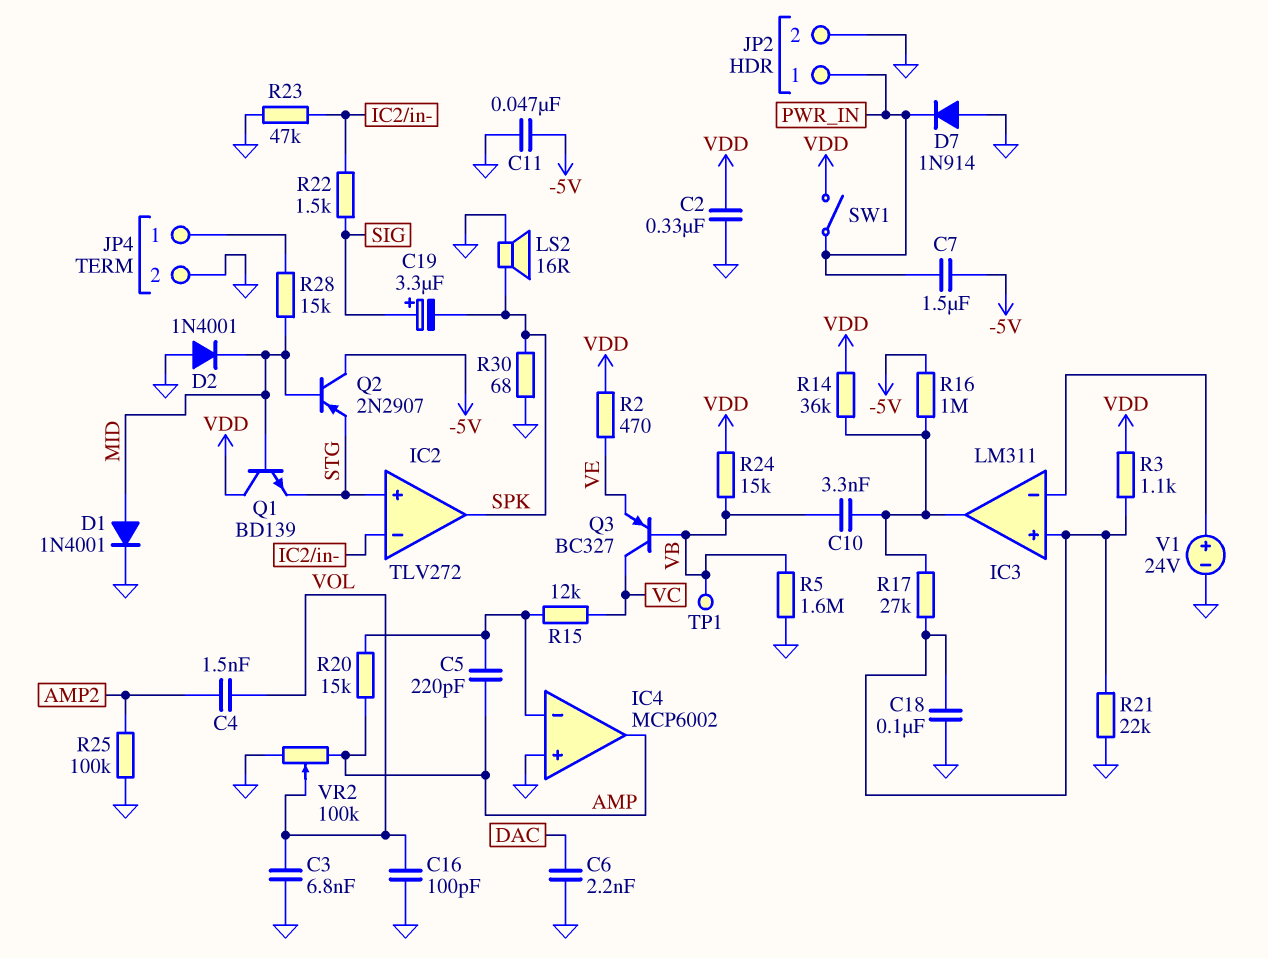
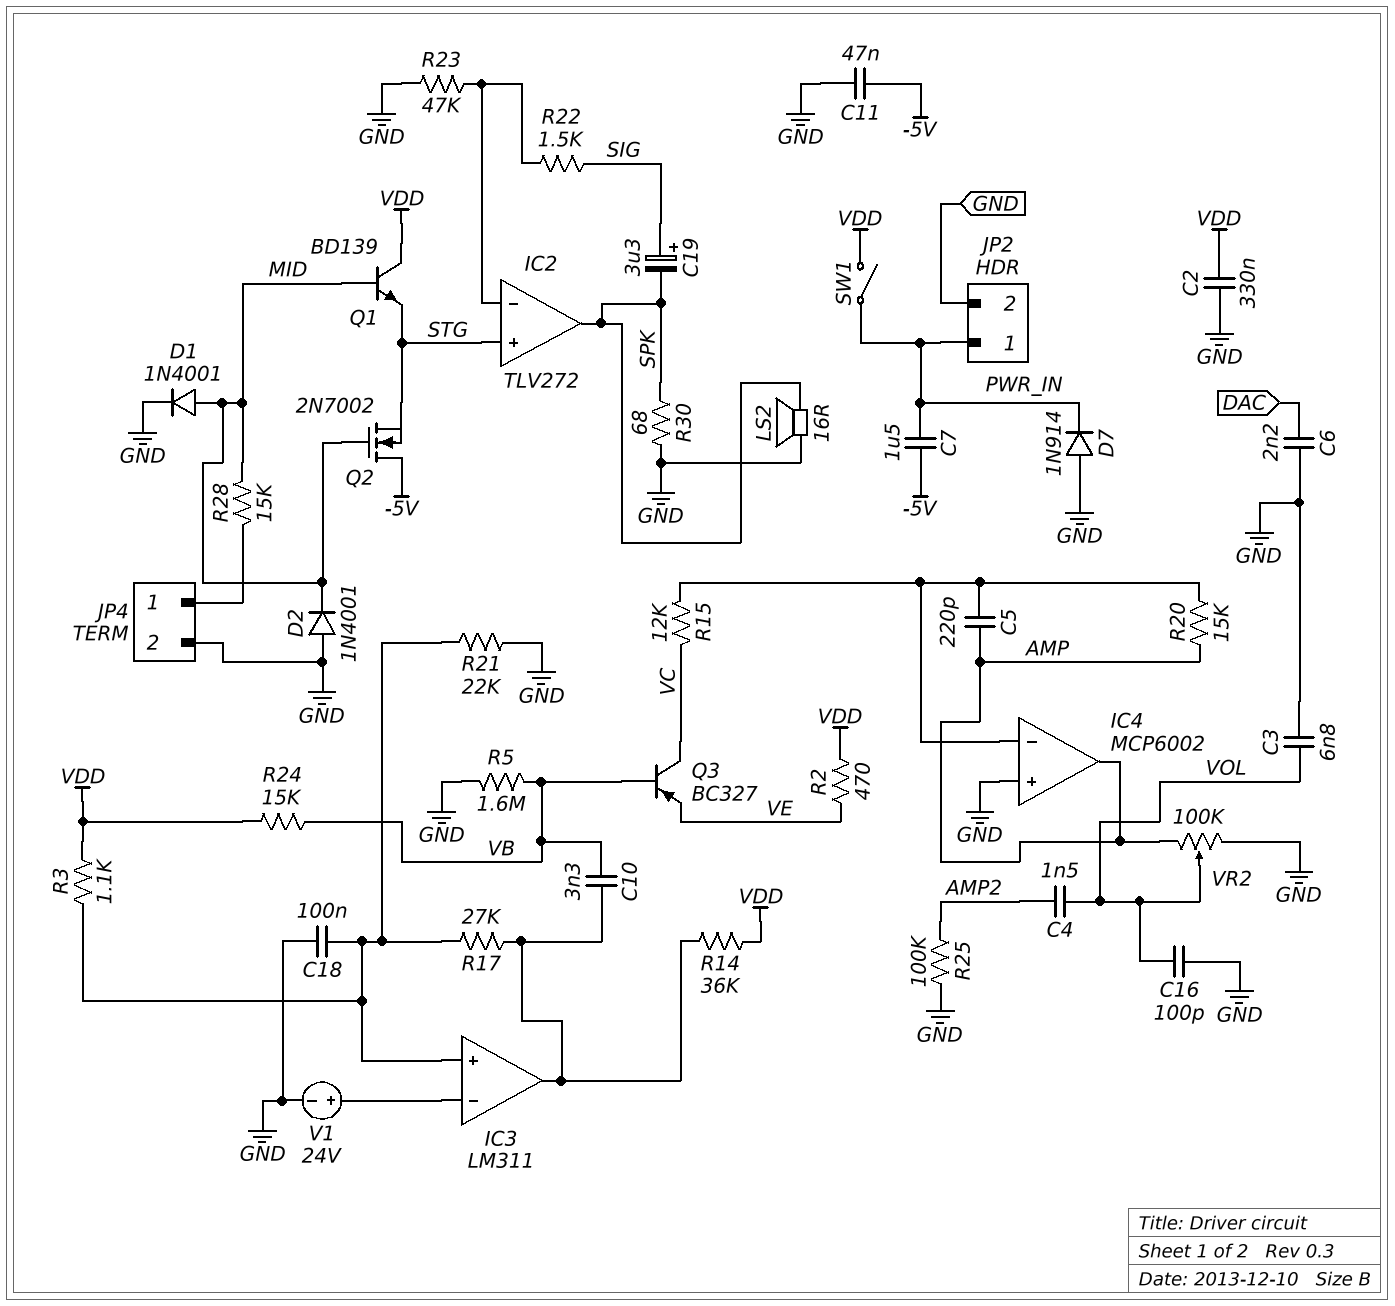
Q2: PNP 2N2907 (B MID, C -5V, E STG) -> NMOS 2N7002 (G MID, D -5V, S STG)
R16: 1M (-5V, IC3/out) -> none
TP1: test point (VB) -> none

